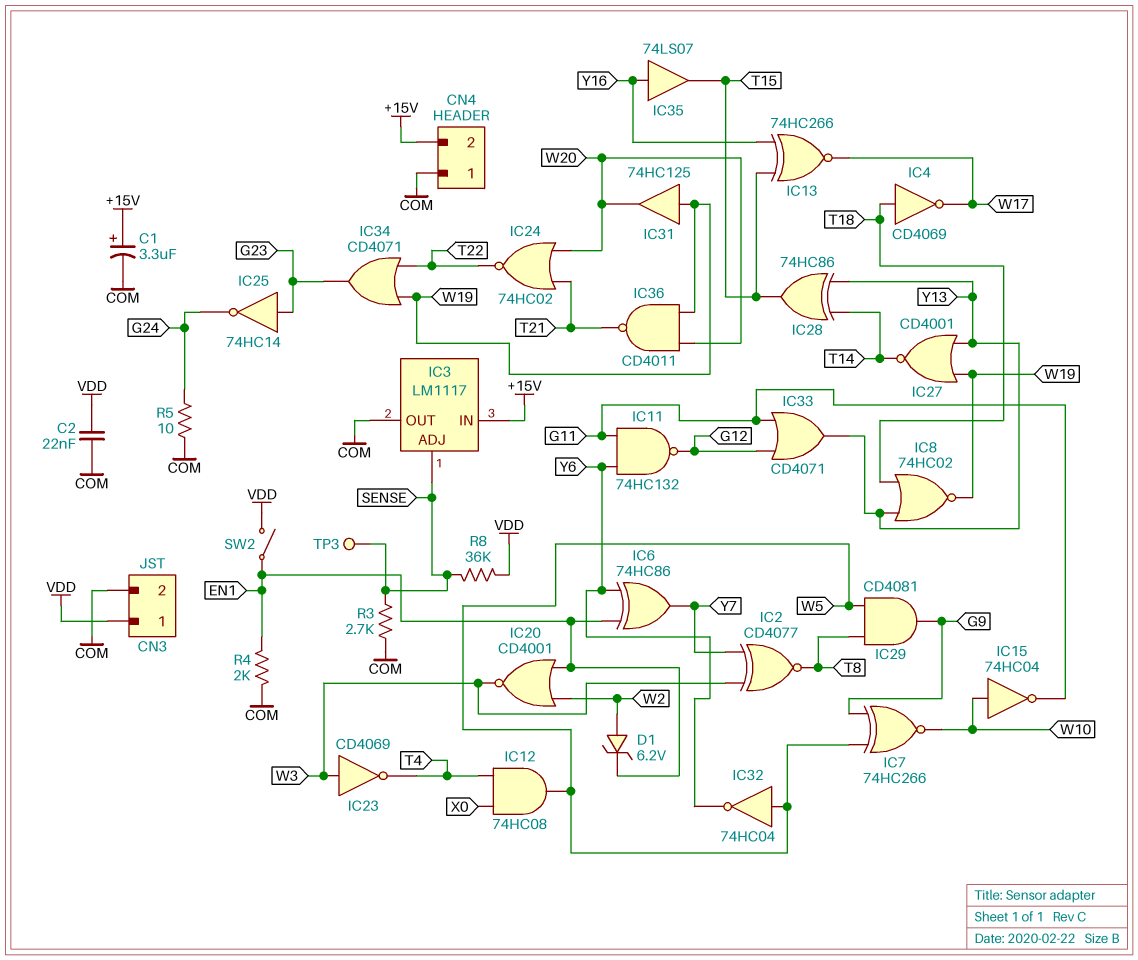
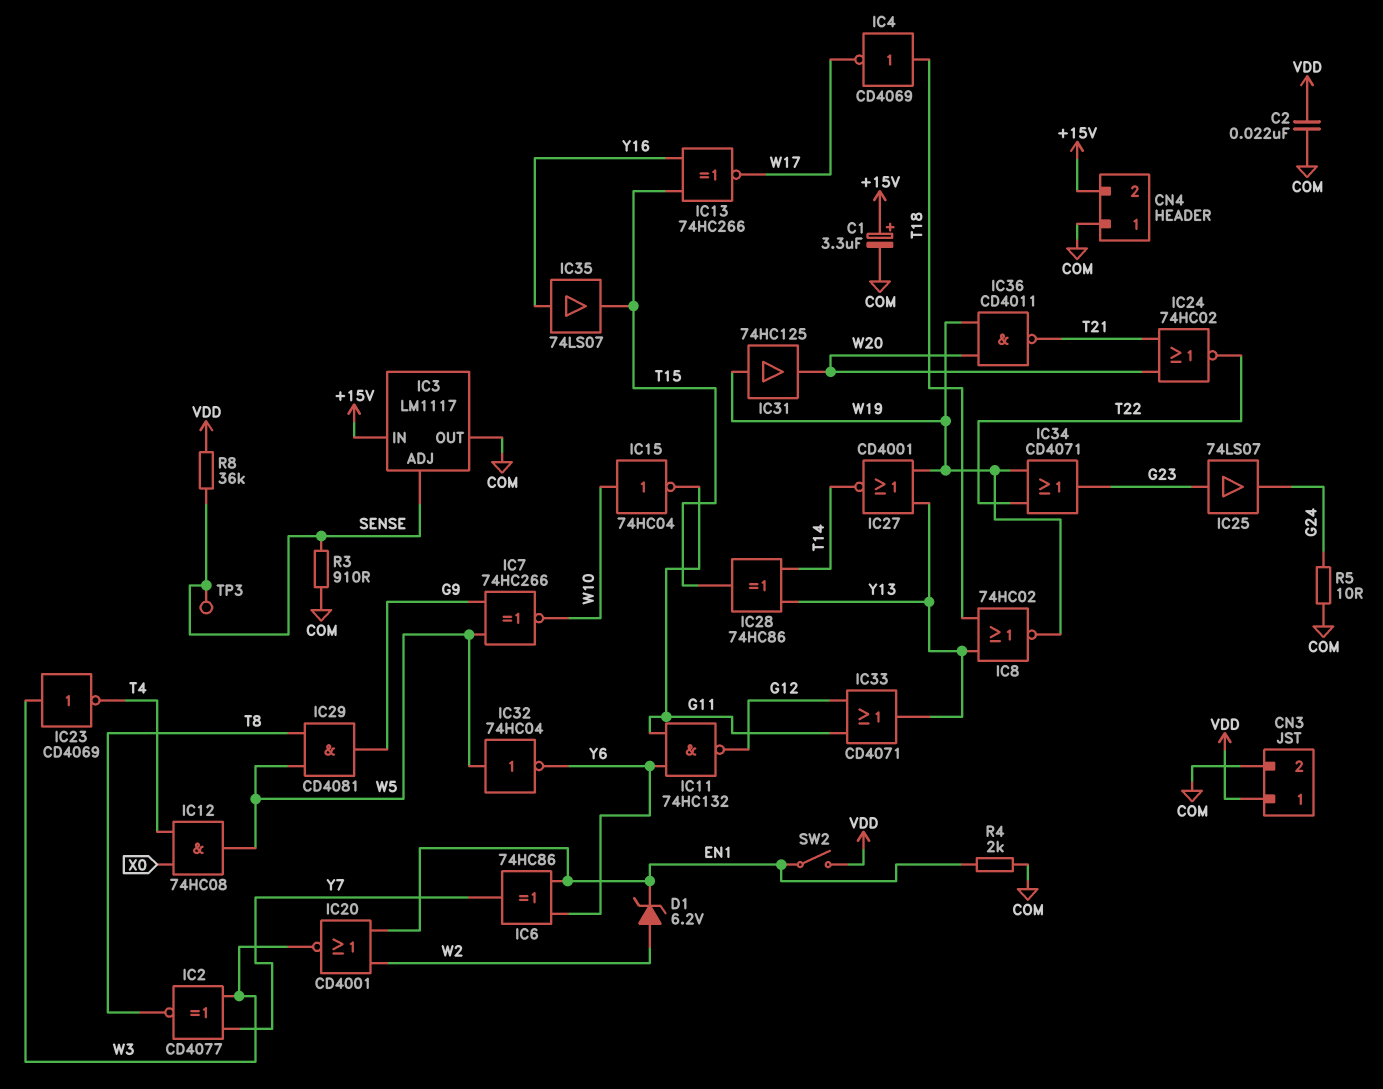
IC25: NOT 74HC14 (in G23, out G24) -> buffer 74LS07 (in G23, out G24)
R3: 2.7k (COM, SENSE) -> 910 (COM, SENSE)

